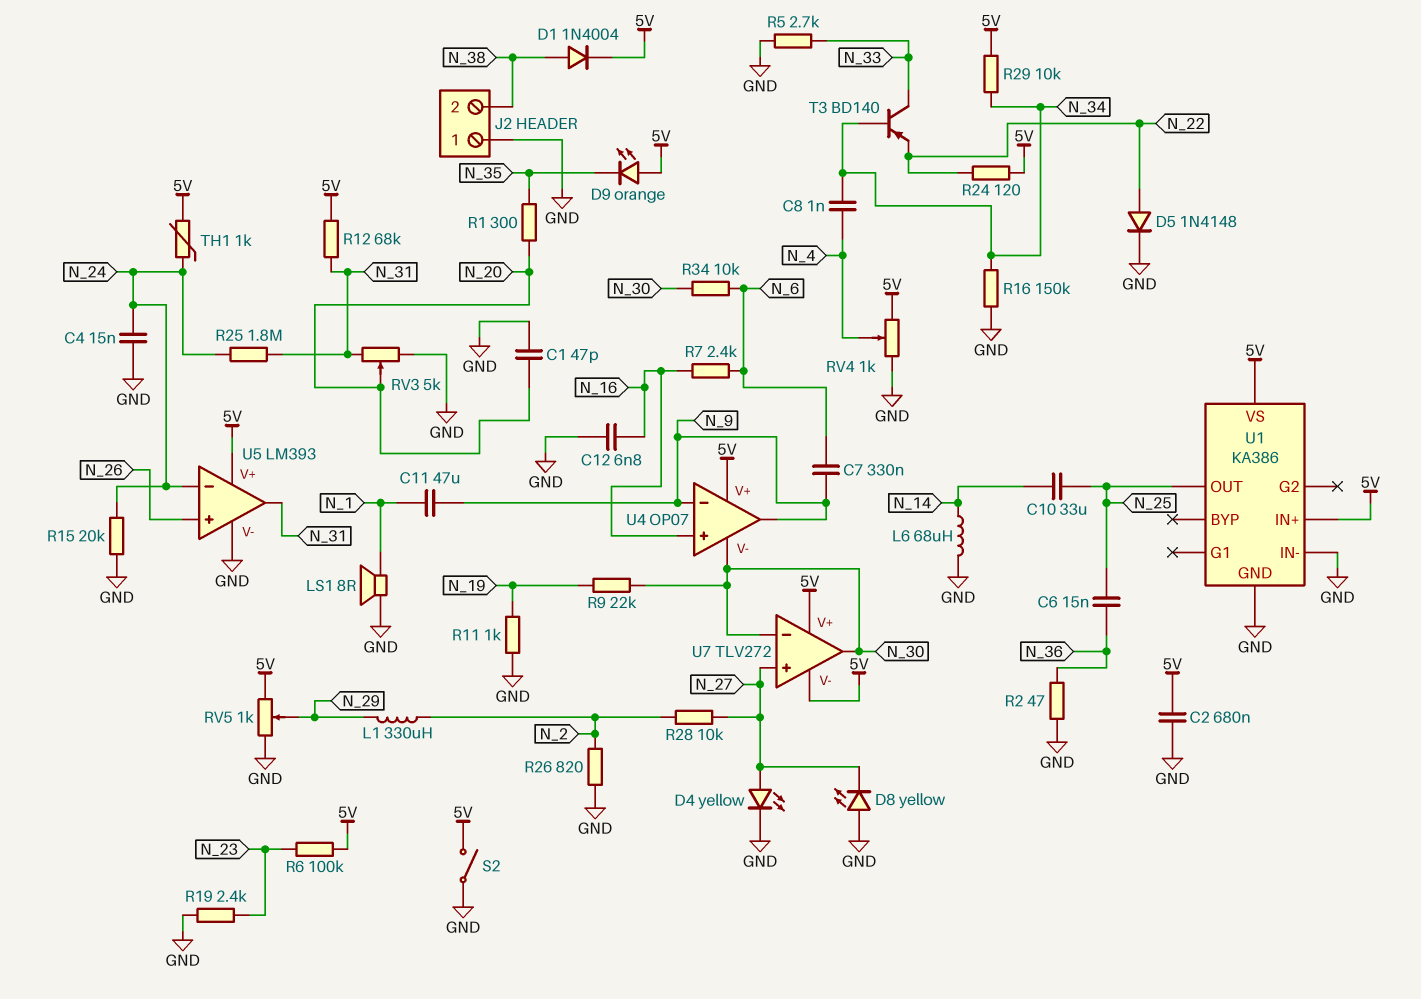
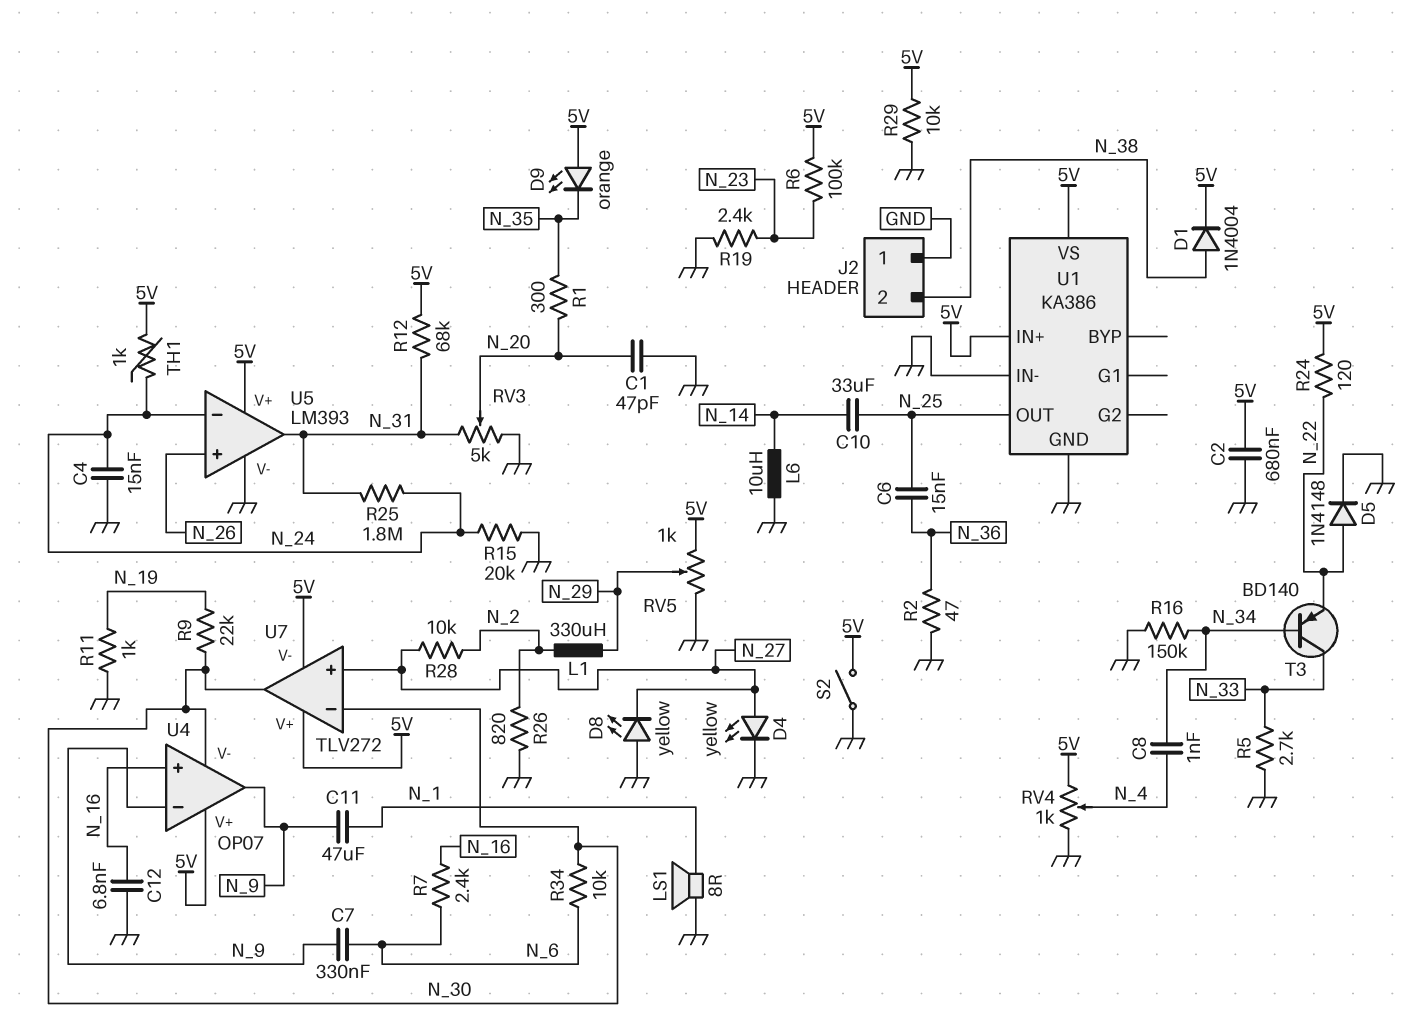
L6: 68uH (GND, N_14) -> 10uH (GND, N_14)
R29: 10k (5V, N_34) -> 10k (5V, GND)

